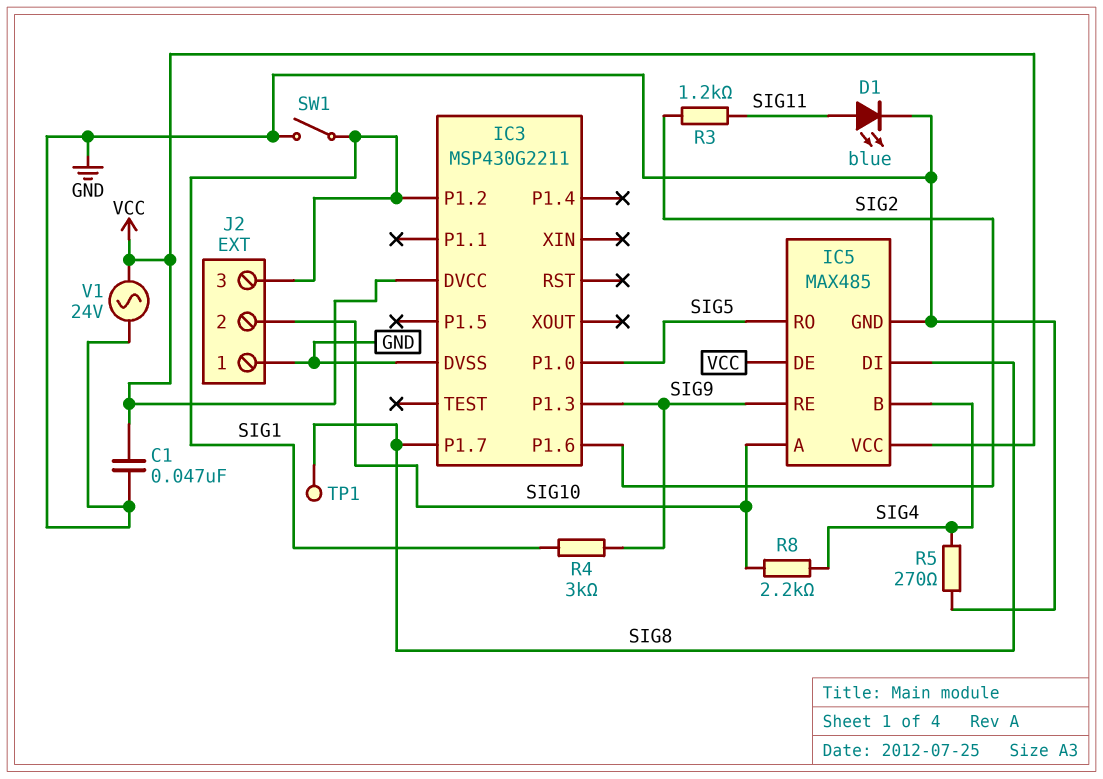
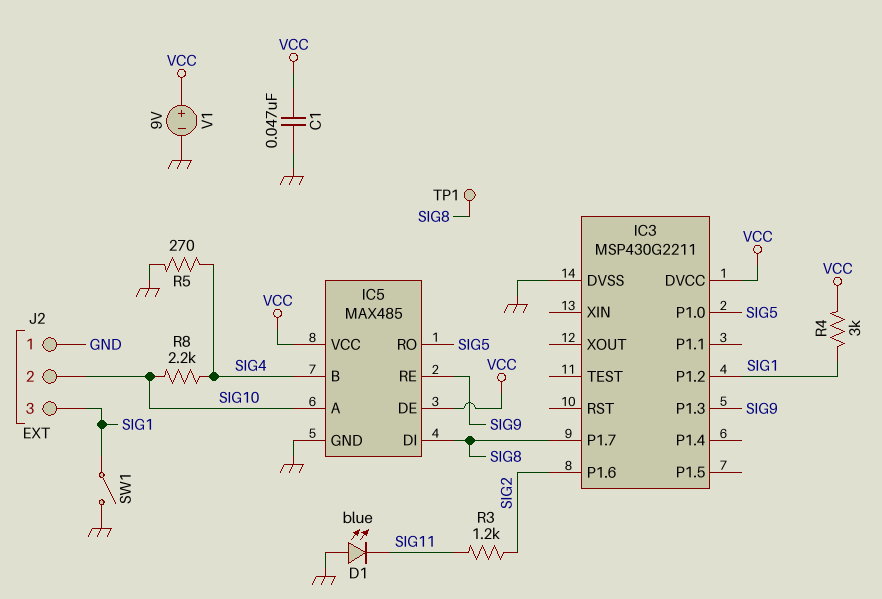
D1: LED blue (A SIG11, K GND) -> LED blue (A GND, K SIG11)
R4: 3k (SIG1, SIG9) -> 3k (SIG1, VCC)
V1: AC 24V (GND, VCC) -> 9V (plus VCC, minus GND)

